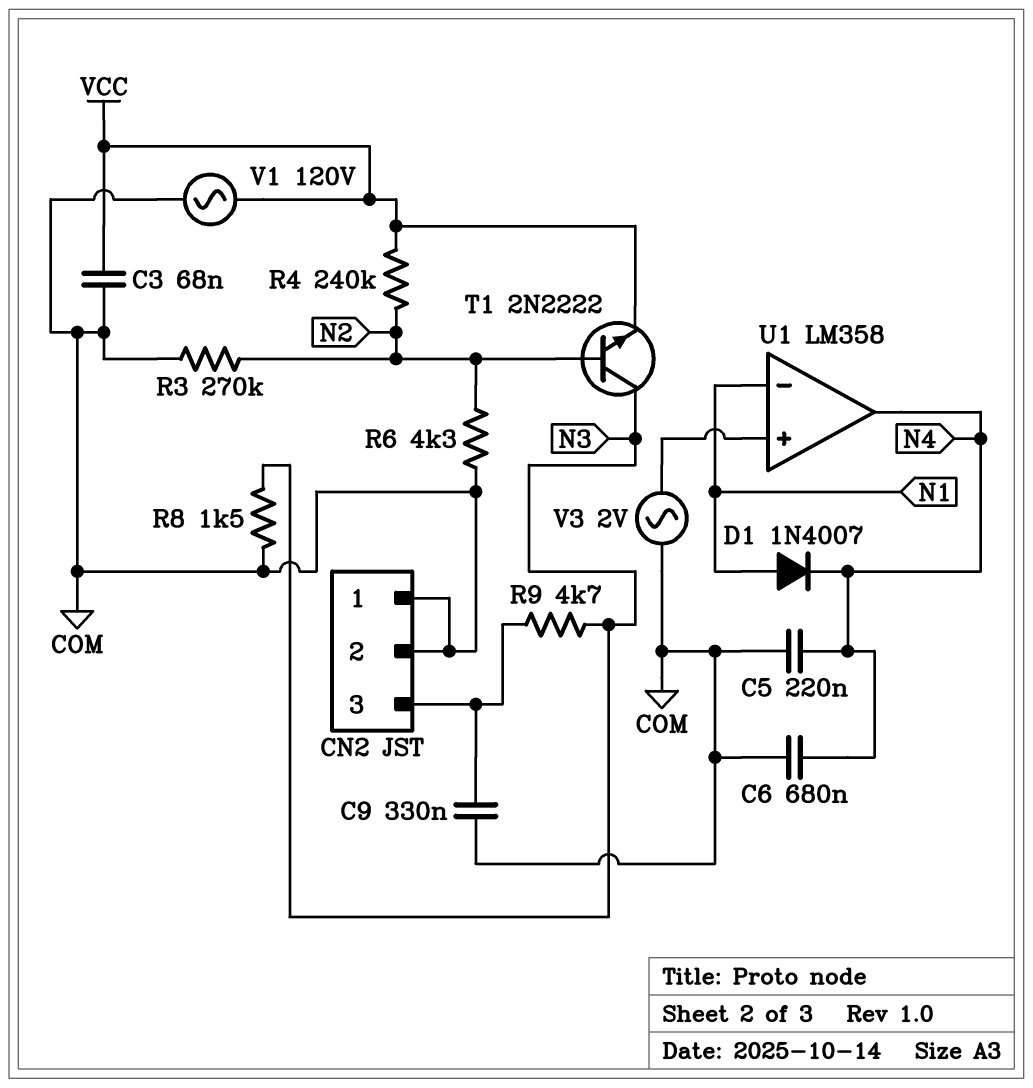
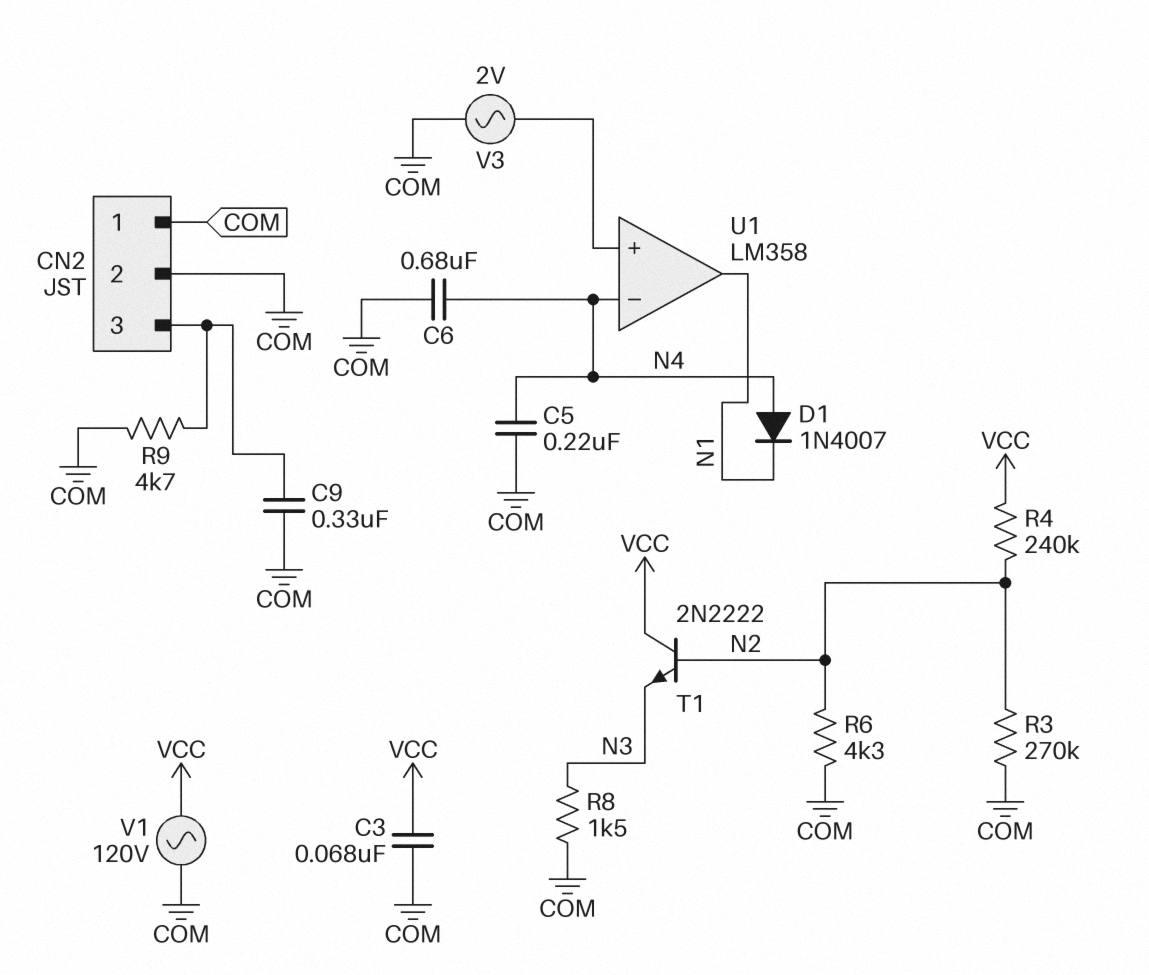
D1: diode 1N4007 (A N1, K N4) -> diode 1N4007 (A N4, K N1)
R9: 4.7k (CN2/3, N3) -> 4.7k (CN2/3, COM)
T1: NPN 2N2222 (B N2, C N3, E VCC) -> NPN 2N2222 (B N2, C VCC, E N3)
U1 pin in-: N1 -> N4
U1 pin out: N4 -> N1

